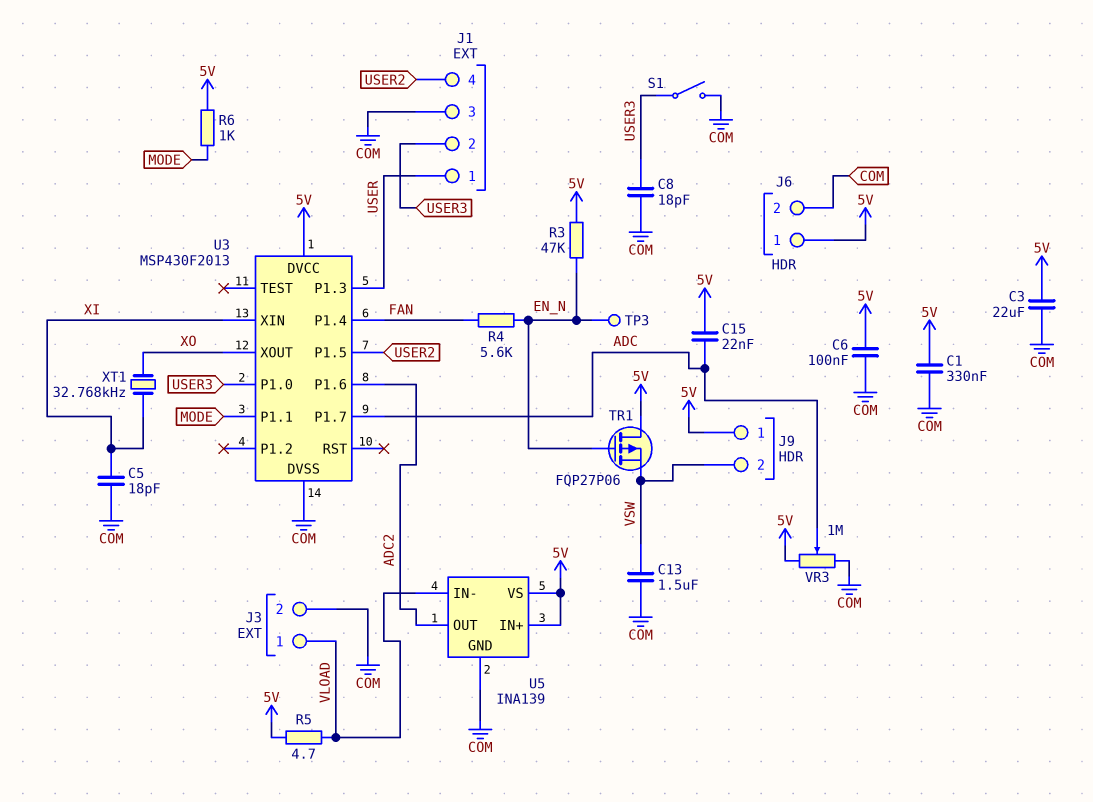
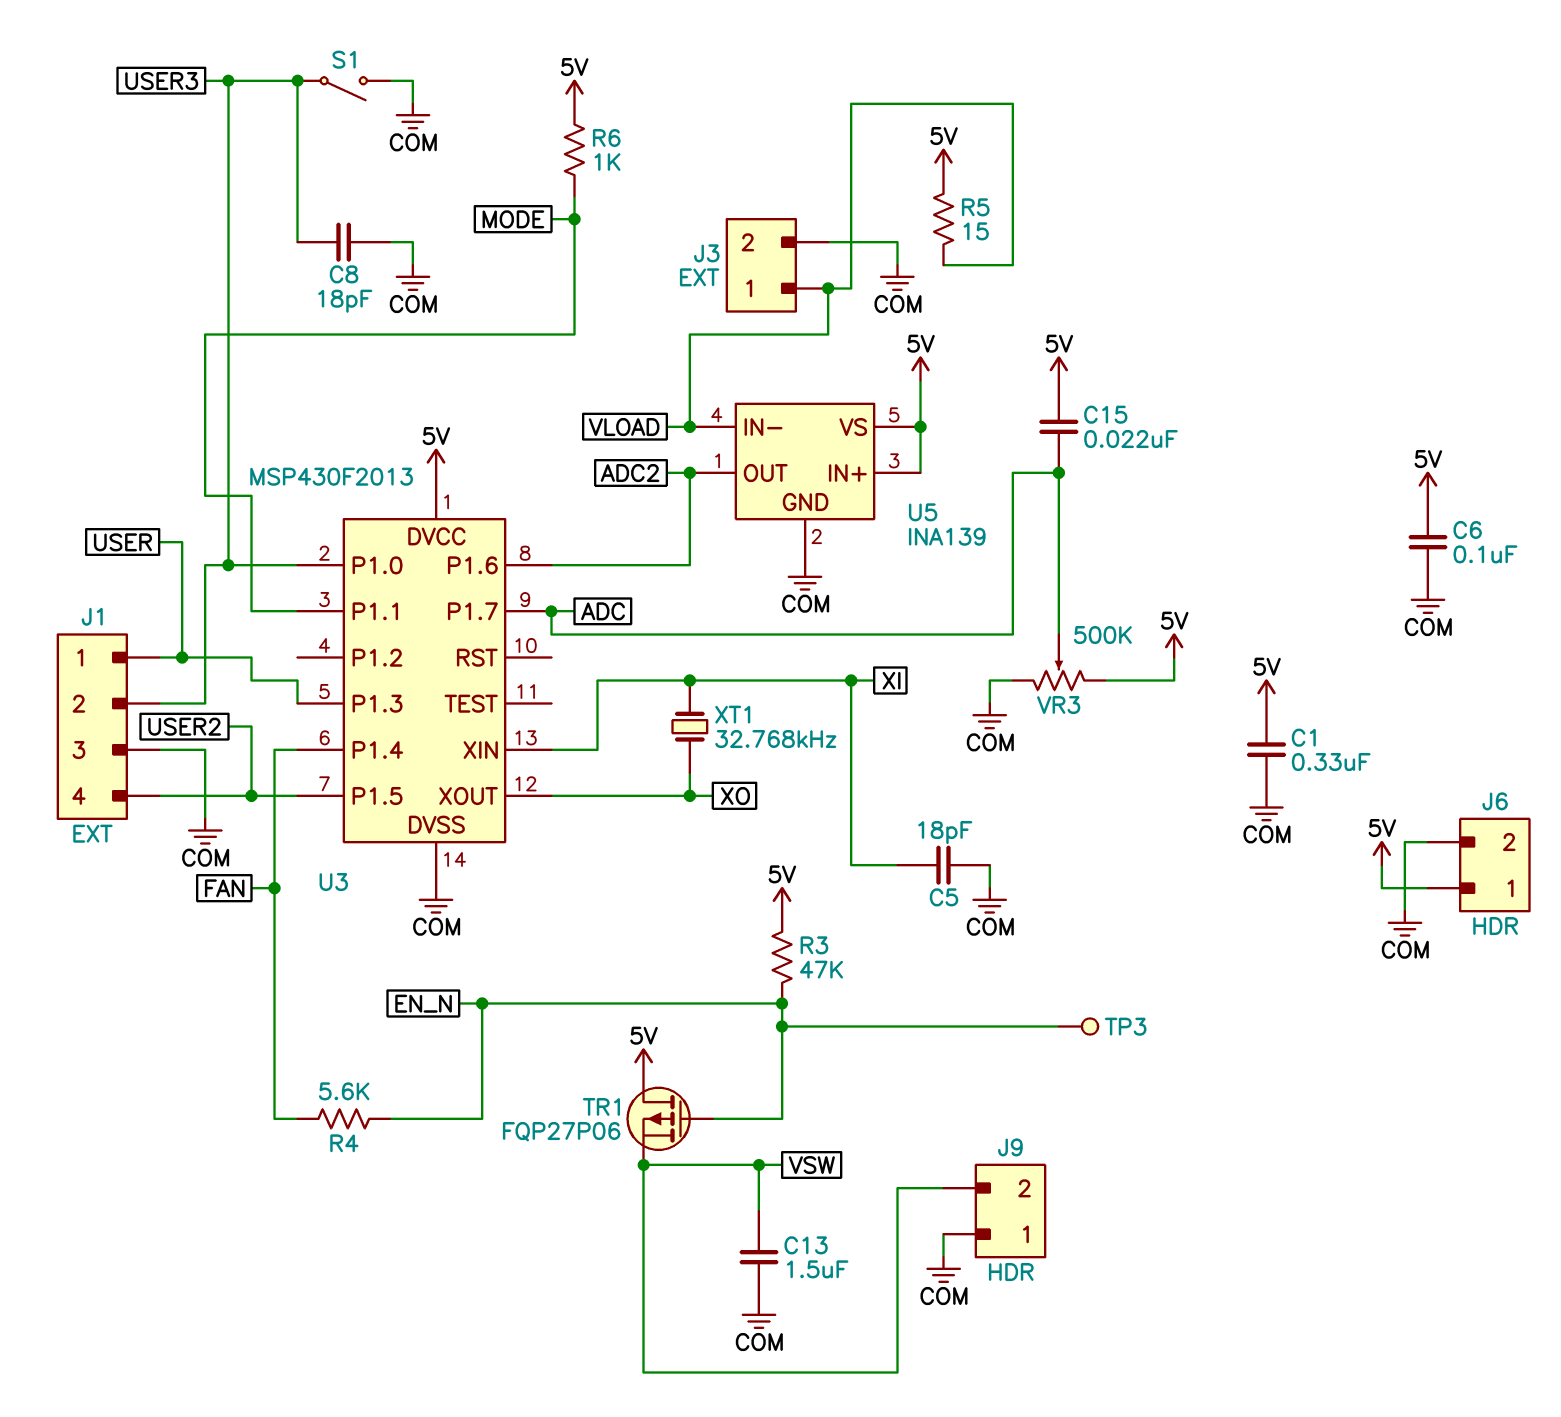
C3: 22uF (5V, COM) -> none
J9 pin 1: 5V -> COM
R5: 4.7 (5V, VLOAD) -> 15 (5V, VLOAD)
VR3: 1M (5V, COM, wiper ADC) -> 500k (5V, COM, wiper ADC)

